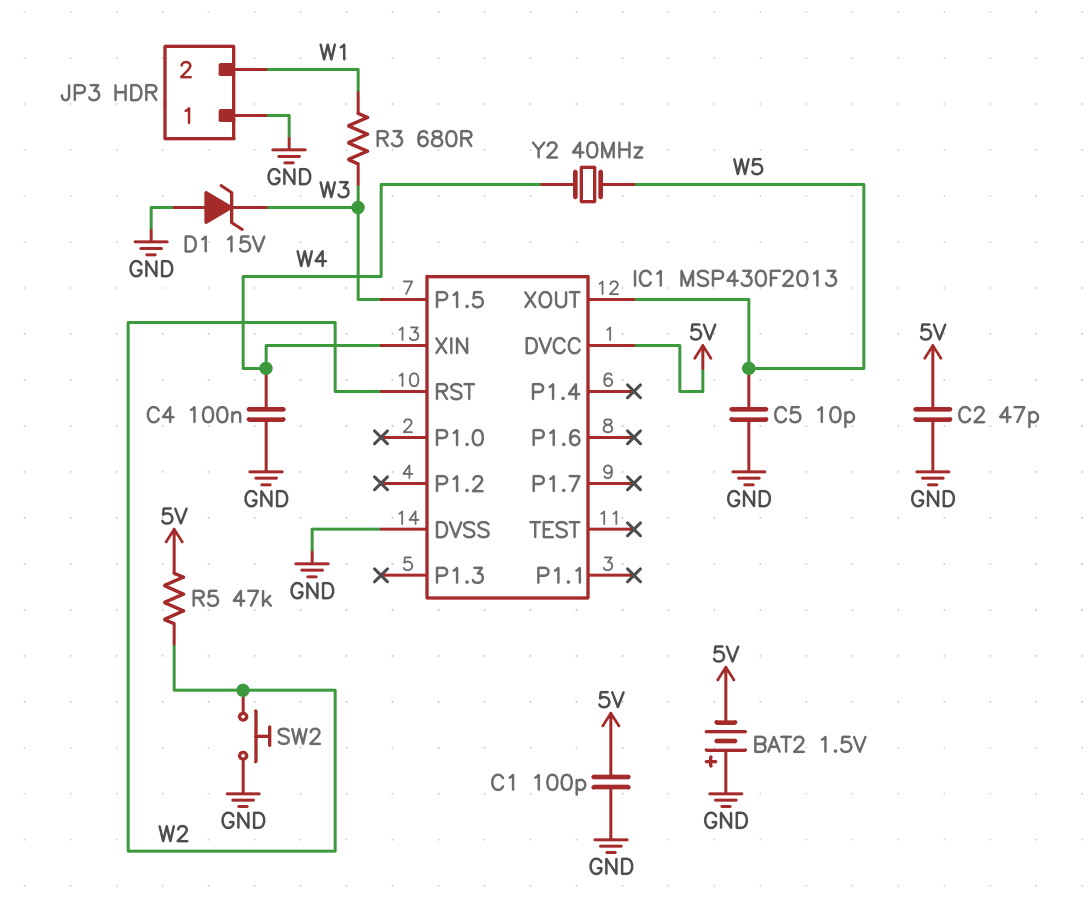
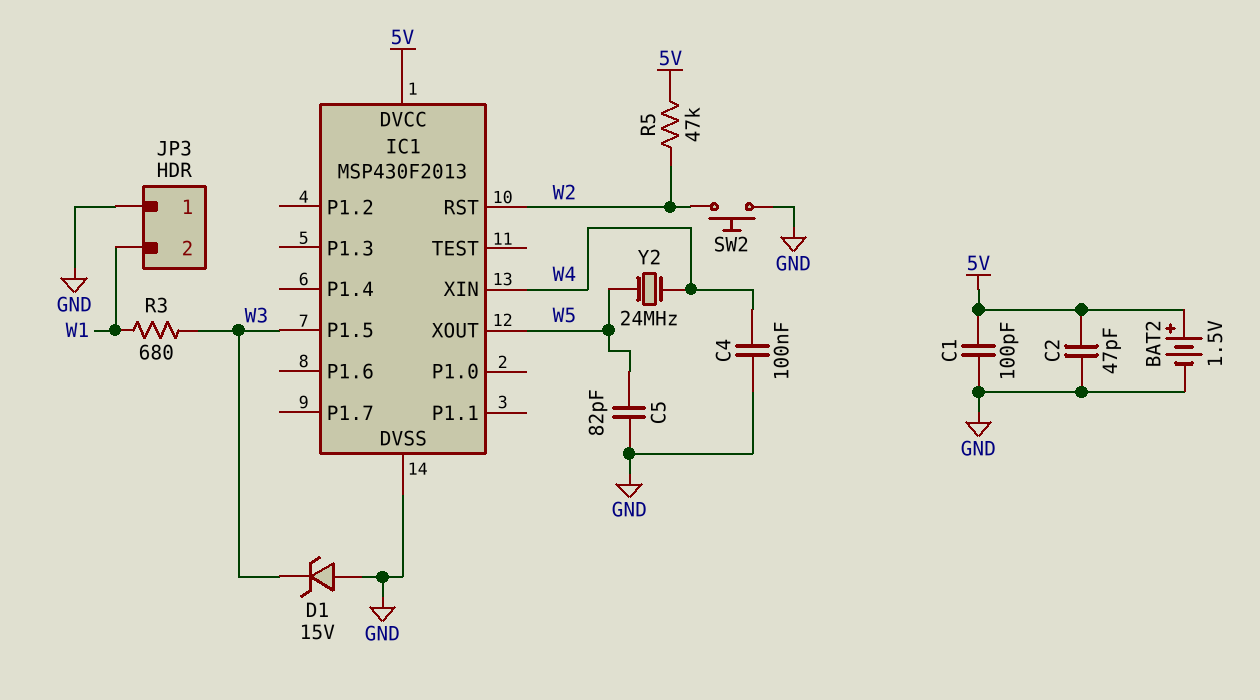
BAT2: 1.5V (plus GND, minus 5V) -> 1.5V (plus 5V, minus GND)
C5: 10pF (GND, W5) -> 82pF (GND, W5)
Y2: 40MHz (W4, W5) -> 24MHz (W4, W5)

